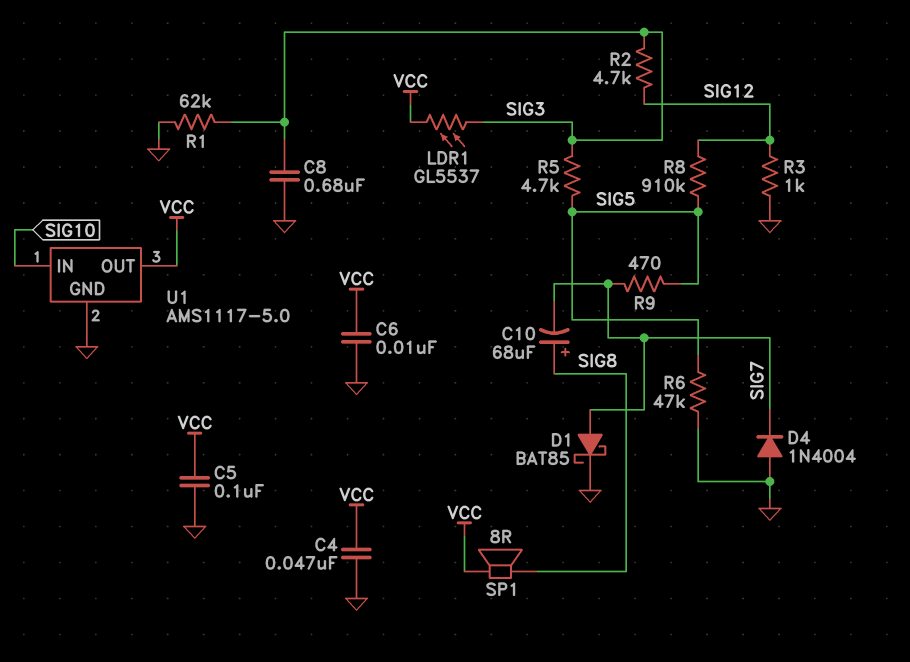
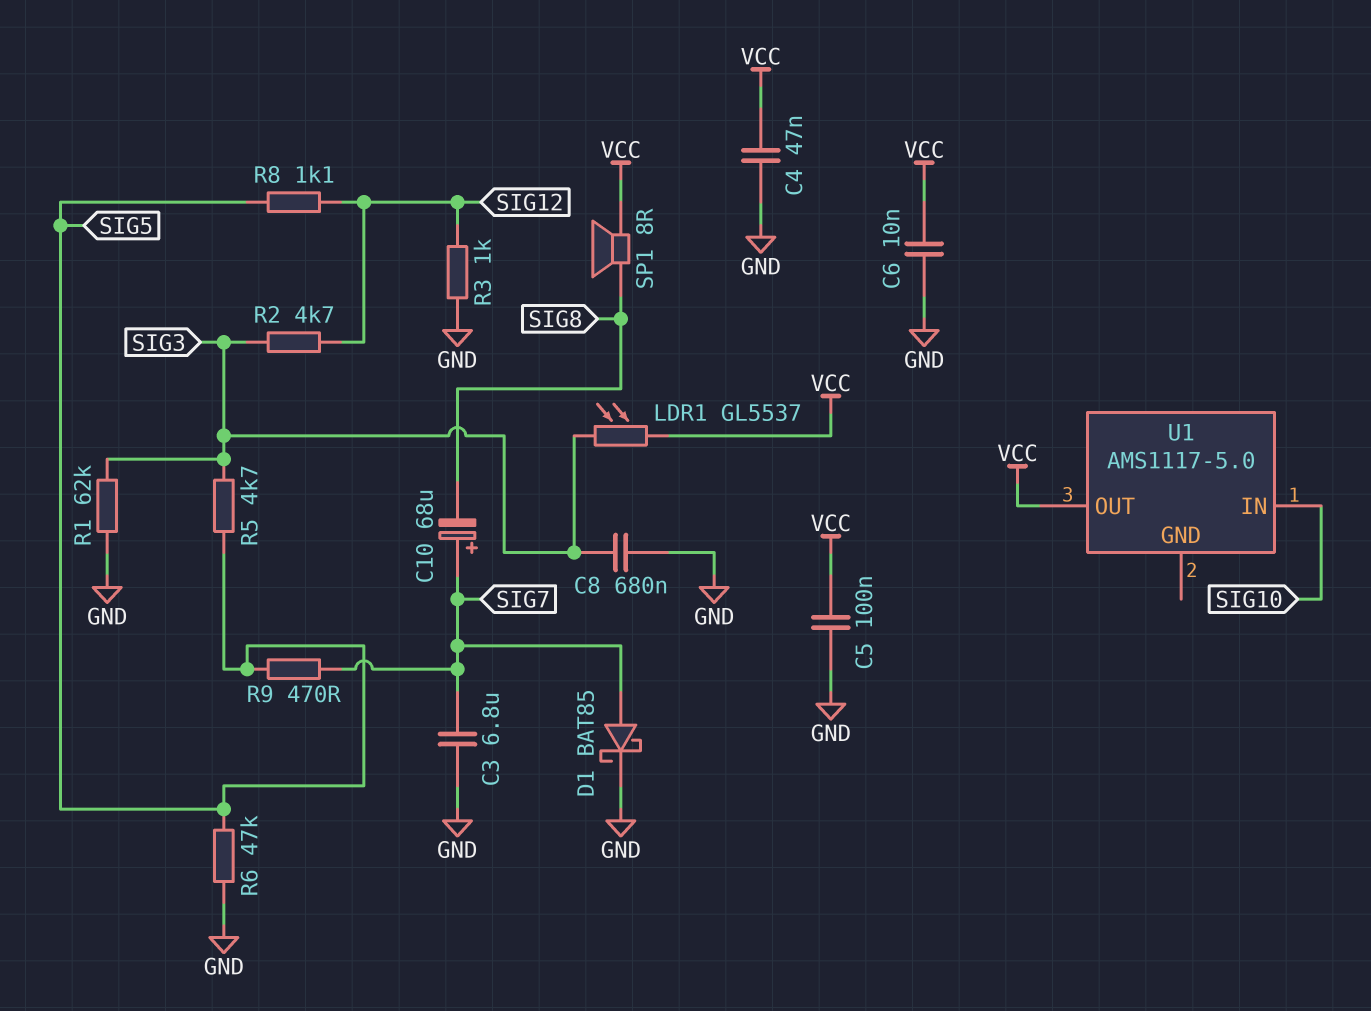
C3: none -> 6.8uF (GND, SIG7)
C10: 68uF (plus SIG8, minus SIG7) -> 68uF (plus SIG7, minus SIG8)
D4: diode 1N4004 (A GND, K SIG7) -> none
R8: 910k (SIG5, SIG12) -> 1.1k (SIG5, SIG12)
U1 pin GND: GND -> none

